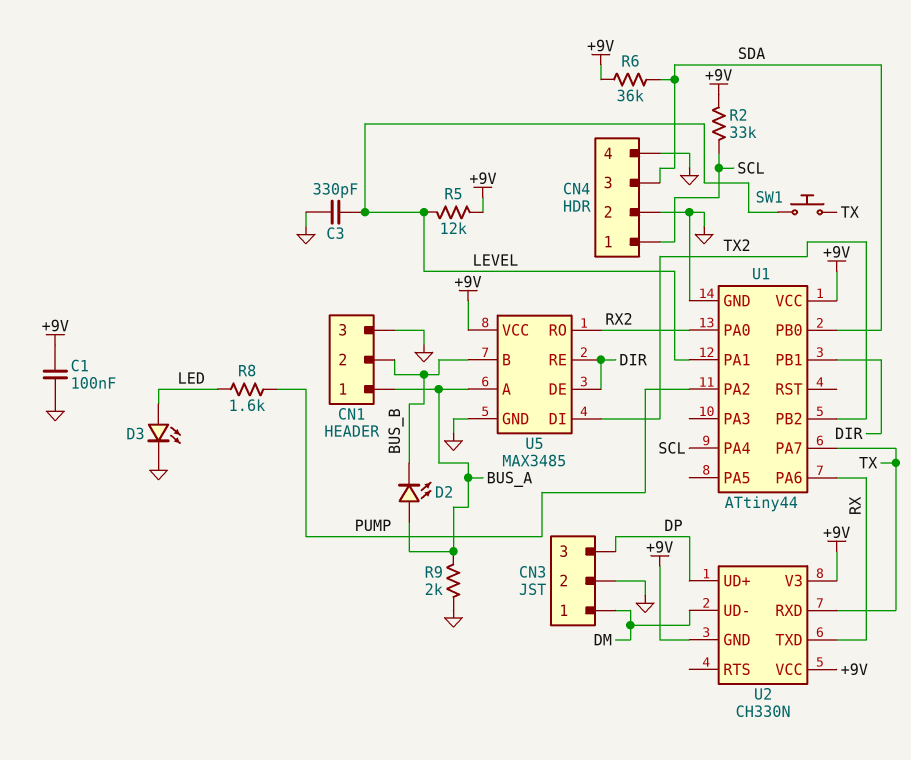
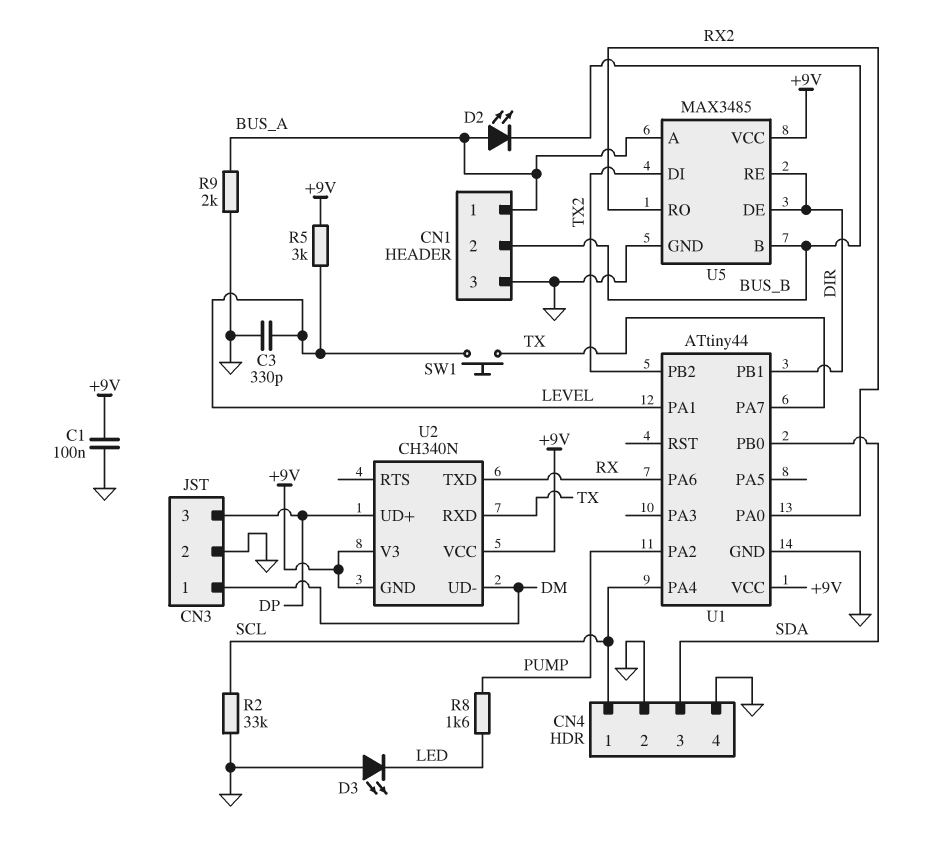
D3: LED (A LED, K GND) -> LED (A GND, K LED)
R2: 33k (+9V, SCL) -> 33k (GND, SCL)
R5: 12k (+9V, LEVEL) -> 3k (+9V, LEVEL)
R6: 36k (+9V, SDA) -> none
U2: CH330N -> CH340N

